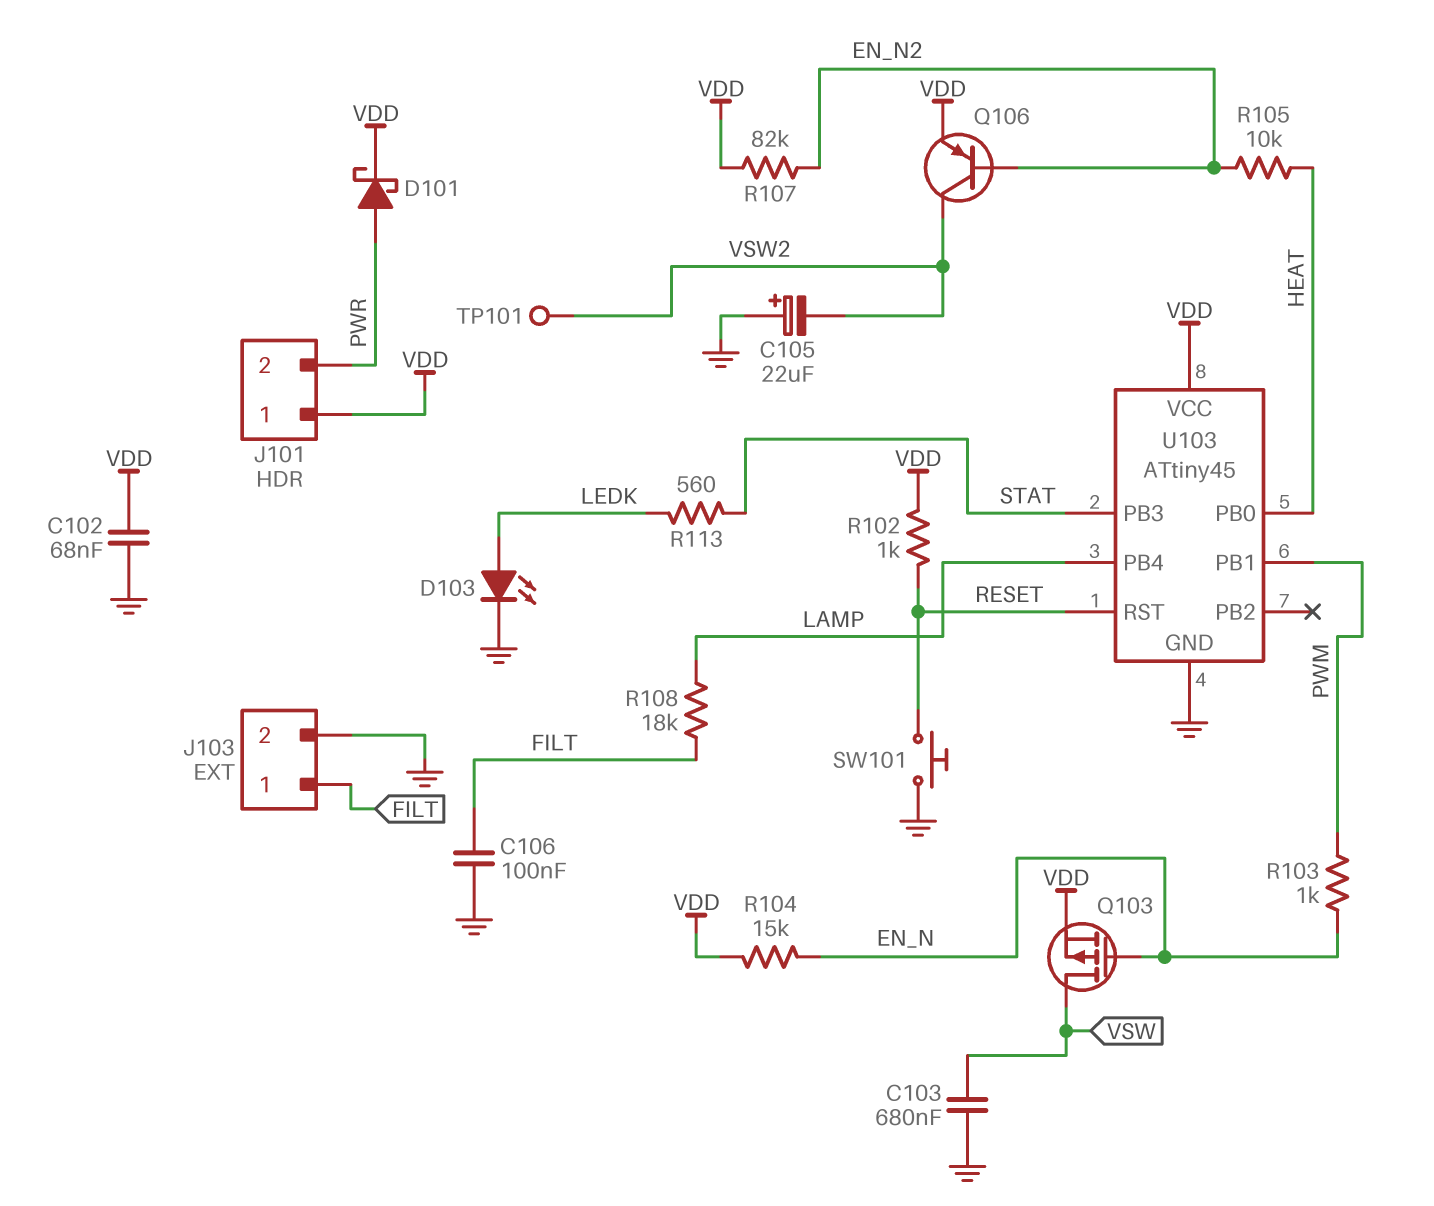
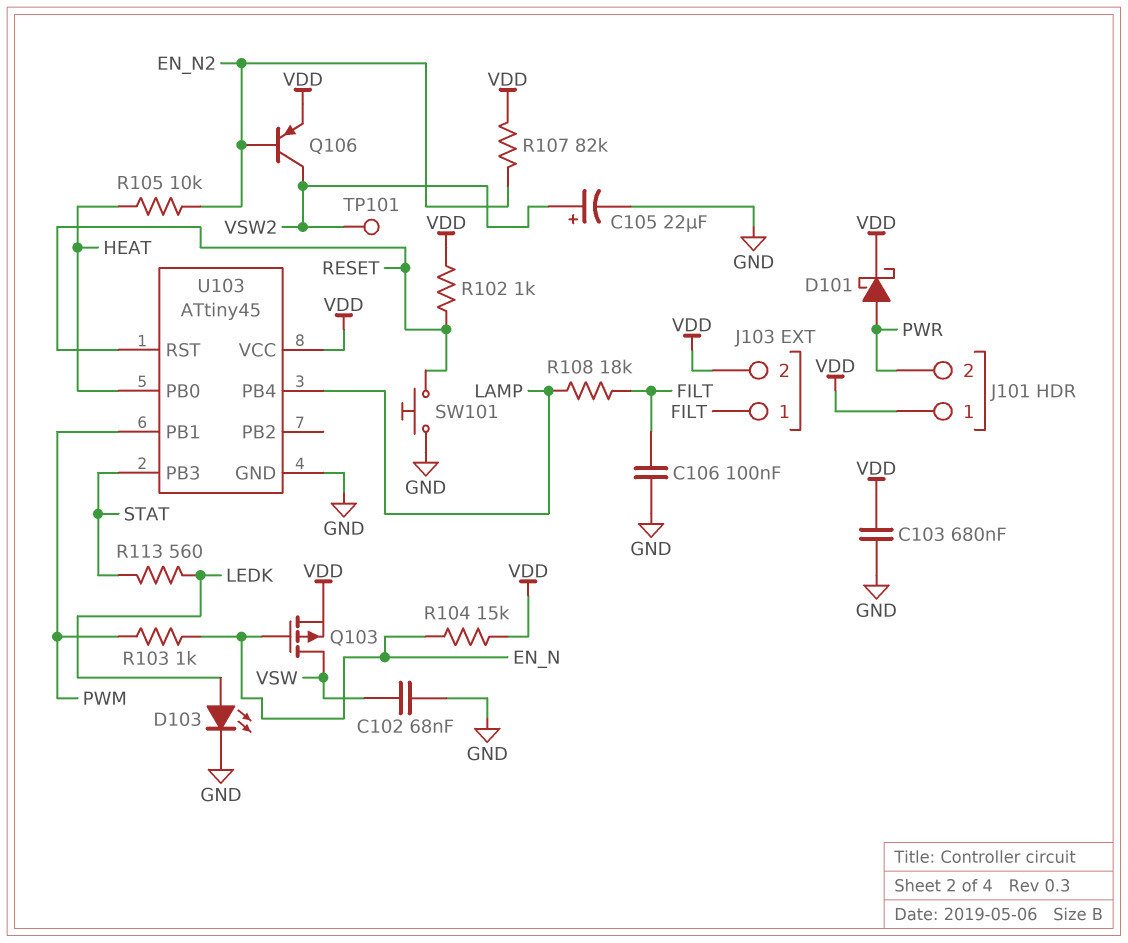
C102: 68nF (GND, VDD) -> 68nF (GND, VSW)
C103: 680nF (GND, VSW) -> 680nF (GND, VDD)
C105: 22uF (plus GND, minus VSW2) -> 22uF (plus VSW2, minus GND)
J103 pin 2: GND -> VDD

